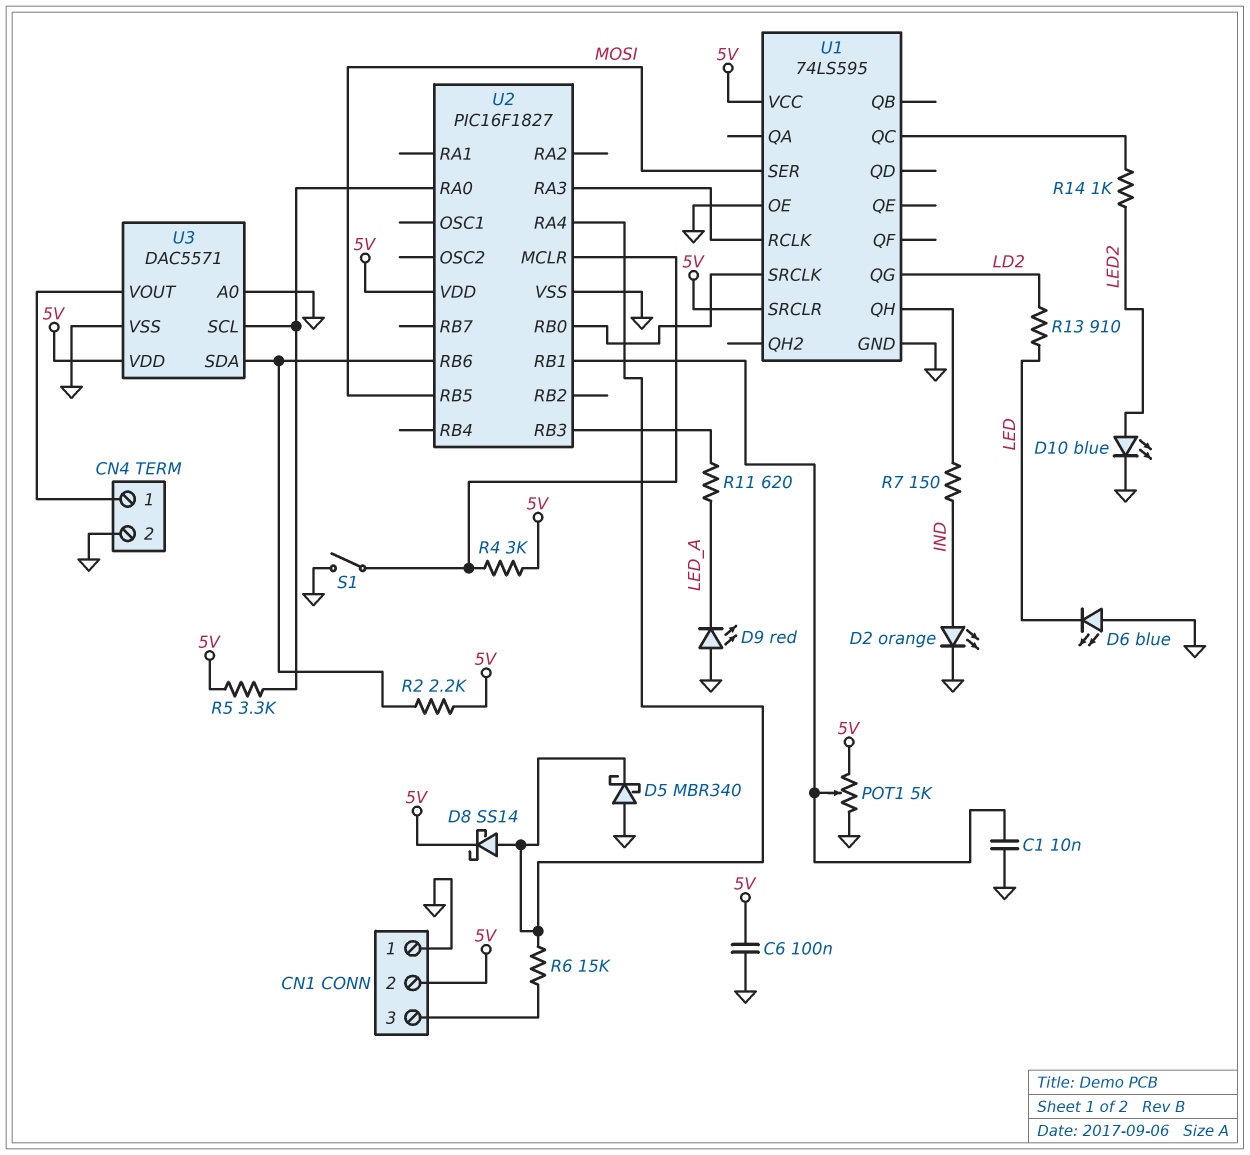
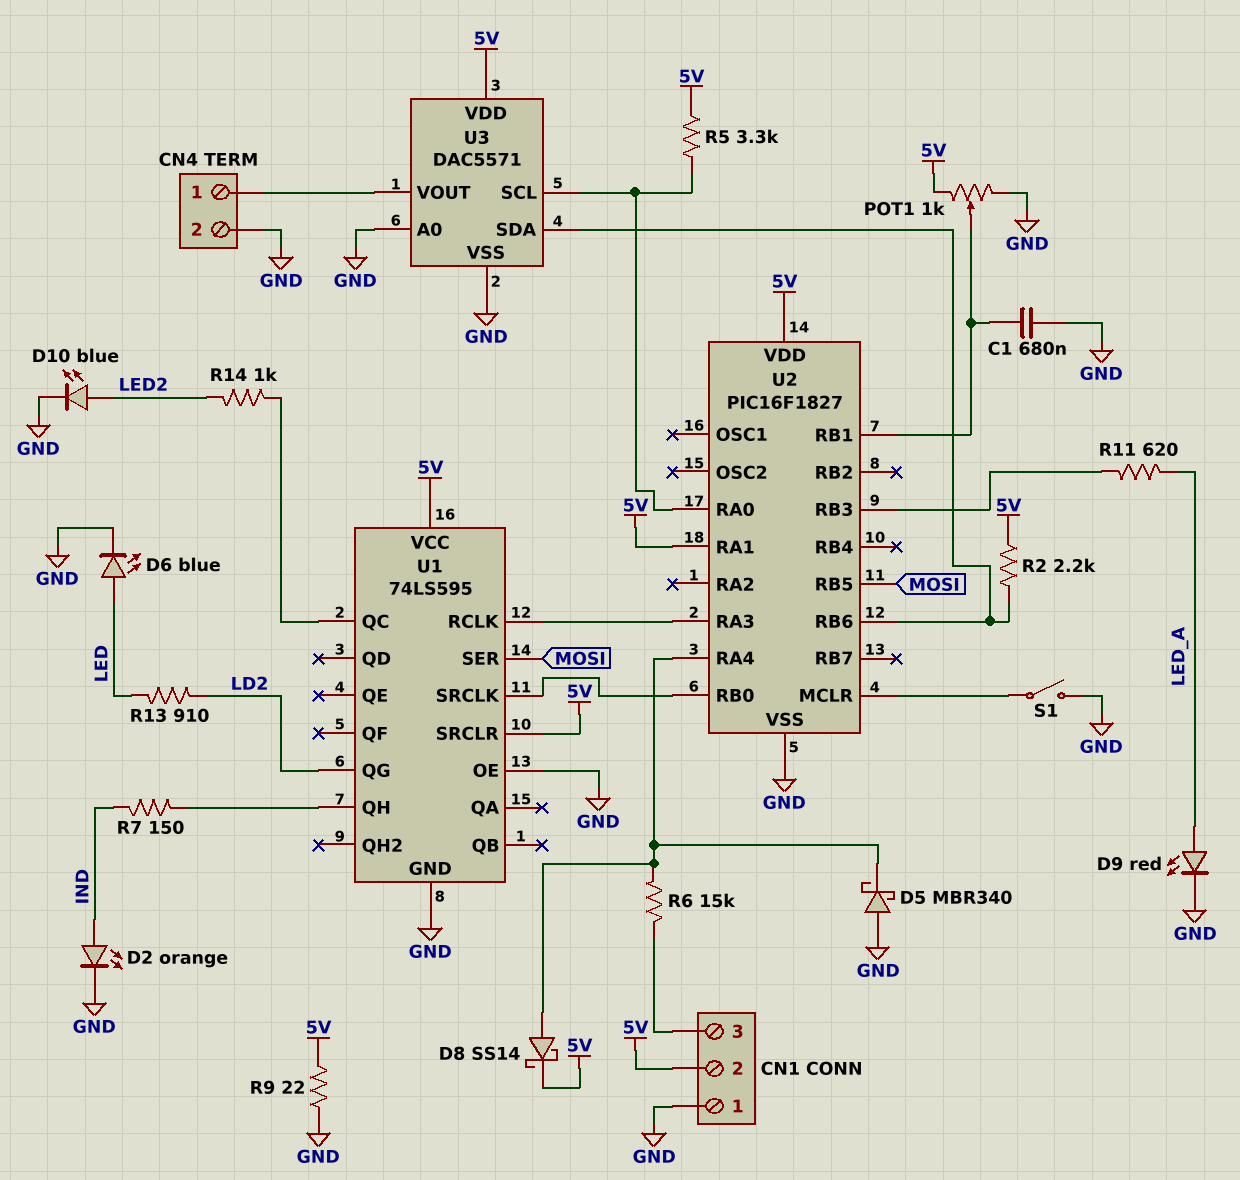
C1: 10nF (GND, U2/RB1) -> 680nF (GND, U2/RB1)
C6: 100nF (5V, GND) -> none
D6: LED blue (A GND, K LED) -> LED blue (A LED, K GND)
D9: LED red (A GND, K LED_A) -> LED red (A LED_A, K GND)
POT1: 5k (5V, GND, wiper U2/RB1) -> 1k (5V, GND, wiper U2/RB1)
R4: 3k (5V, U2/MCLR) -> none
R9: none -> 22 (5V, GND)
U2 pin RA1: none -> 5V

